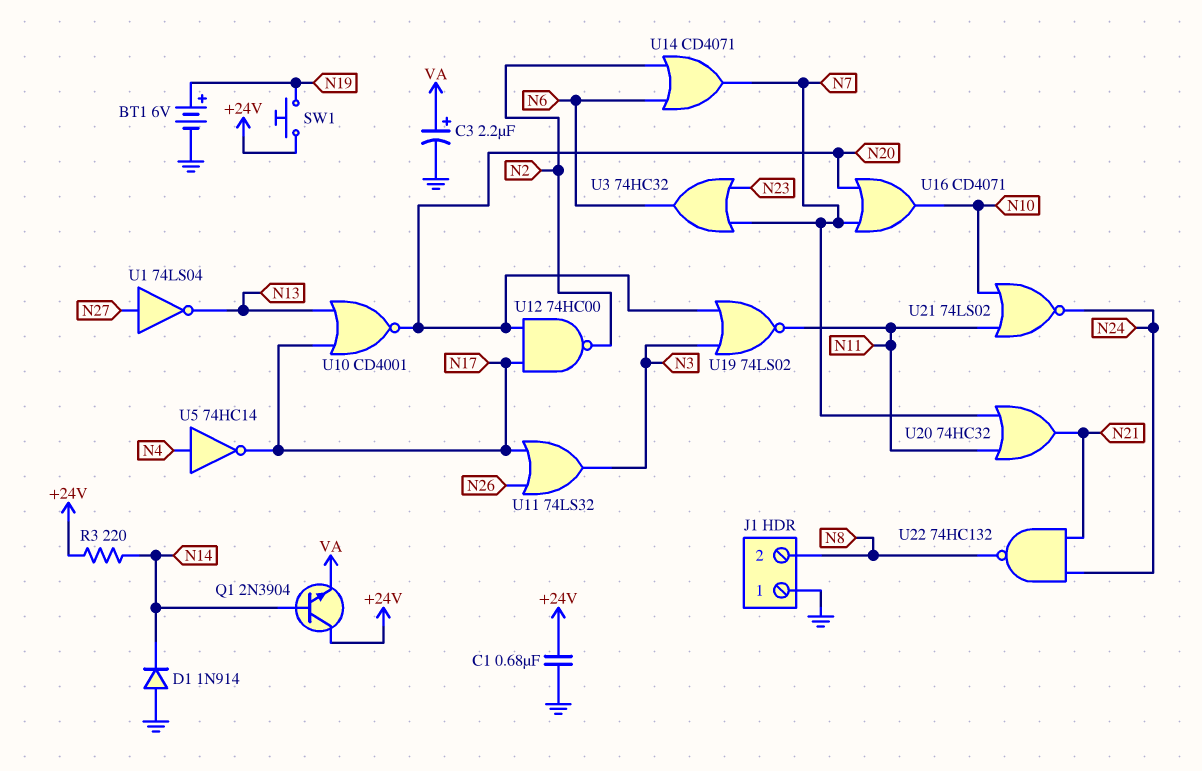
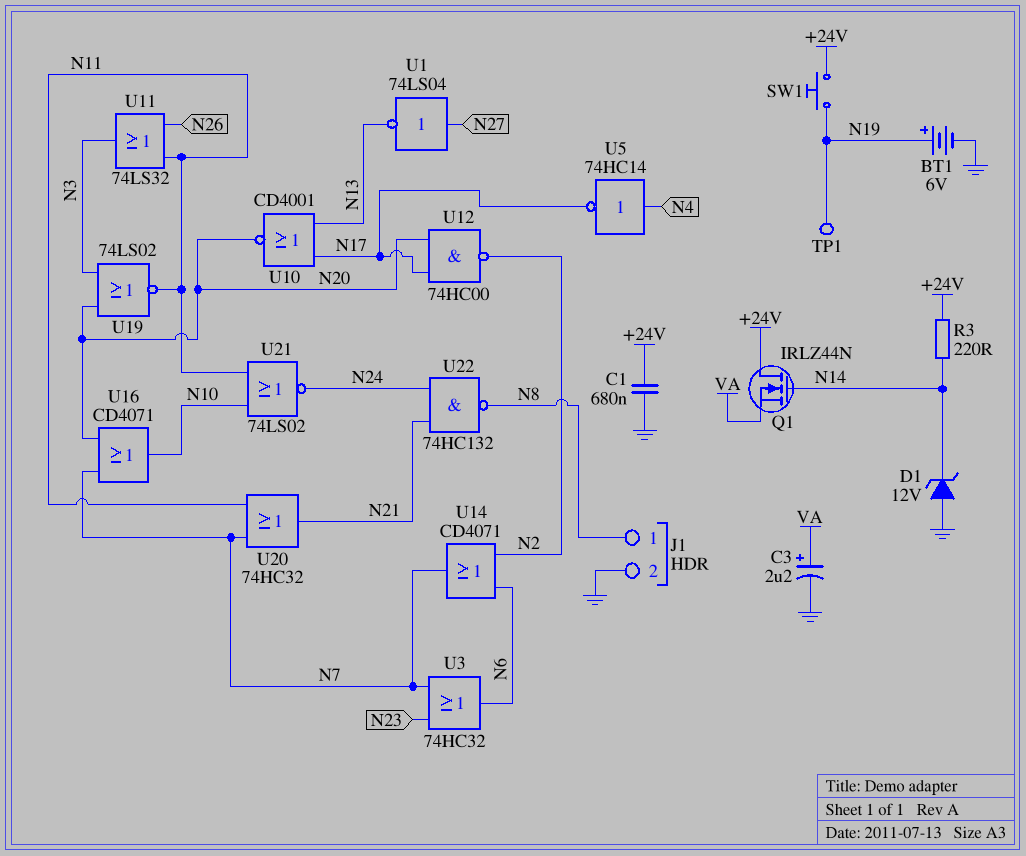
D1: diode 1N914 (A GND, K N14) -> zener 12V (A GND, K N14)
J1 pin 1: GND -> N8
J1 pin 2: N8 -> GND
Q1: NPN 2N3904 (B N14, C +24V, E VA) -> NMOS IRLZ44N (G N14, D +24V, S VA)
TP1: none -> test point (N19)
U11: OR 74LS32 (in N17, in N26, out N3) -> OR 74LS32 (in N11, in N26, out N3)

